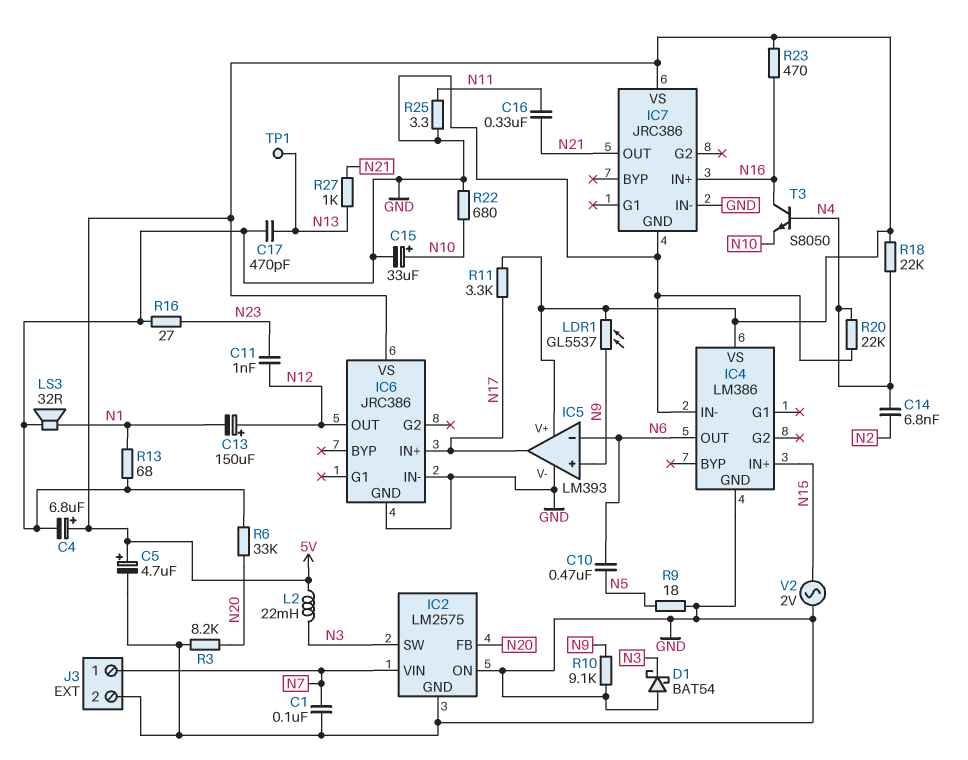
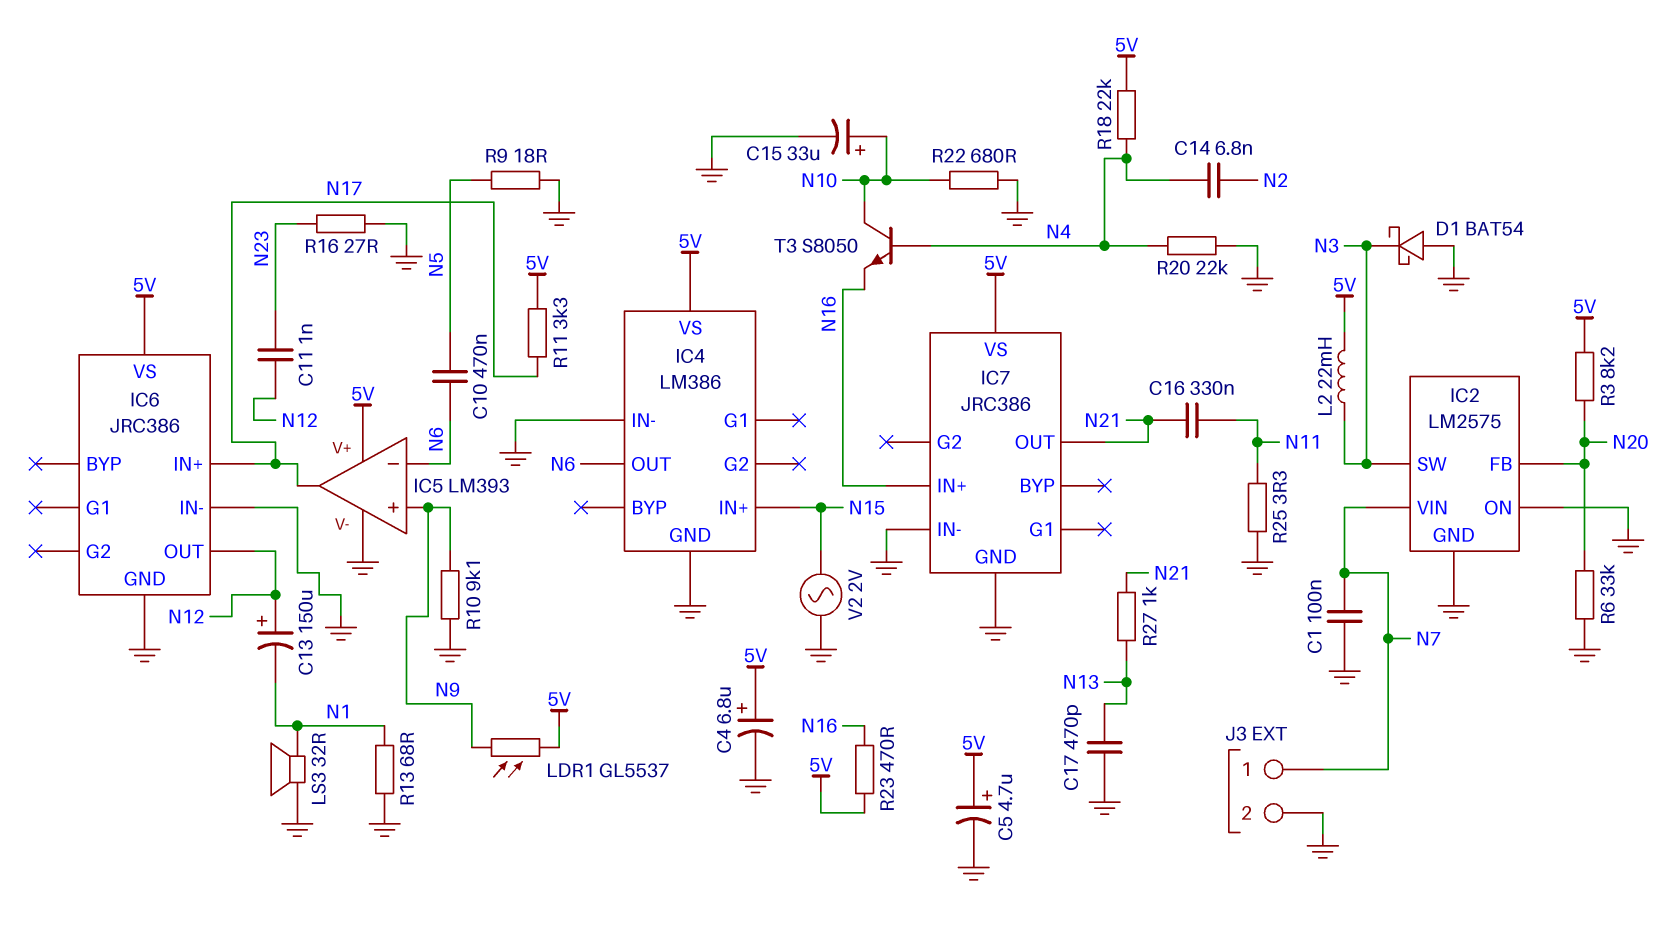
R3: 8.2k (GND, N20) -> 8.2k (5V, N20)
T3: NPN S8050 (B N4, C N16, E N10) -> NPN S8050 (B N4, C N10, E N16)
TP1: test point (N13) -> none

